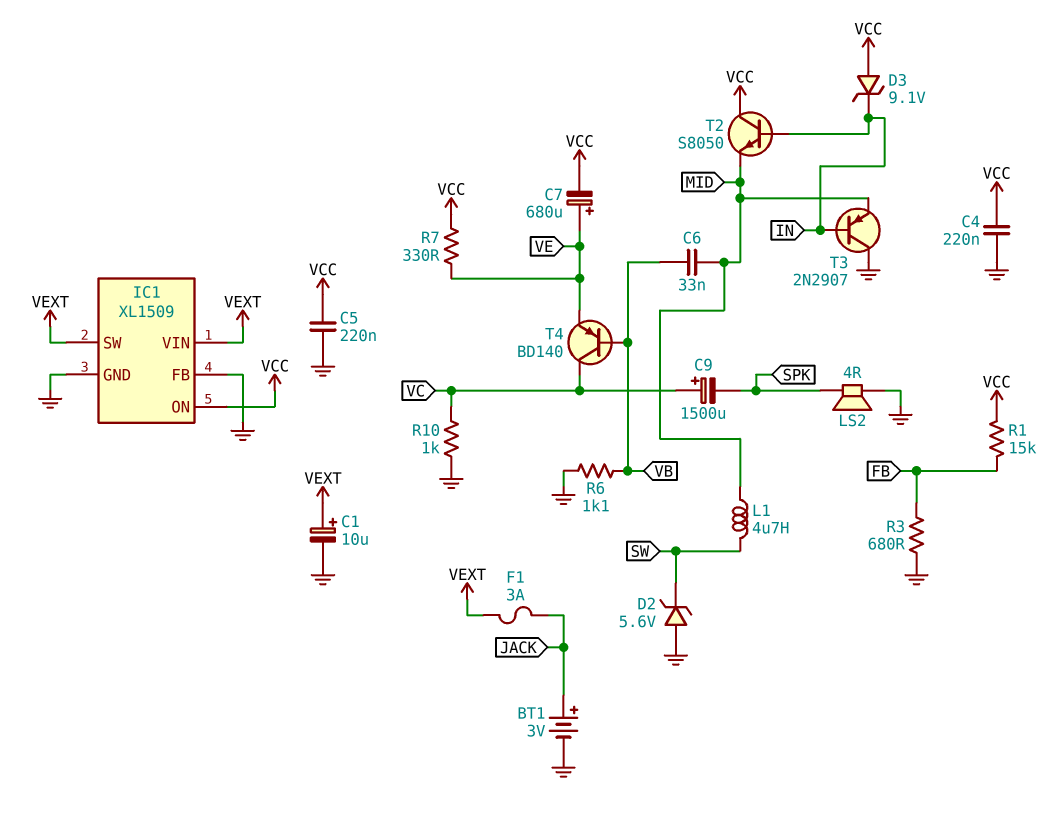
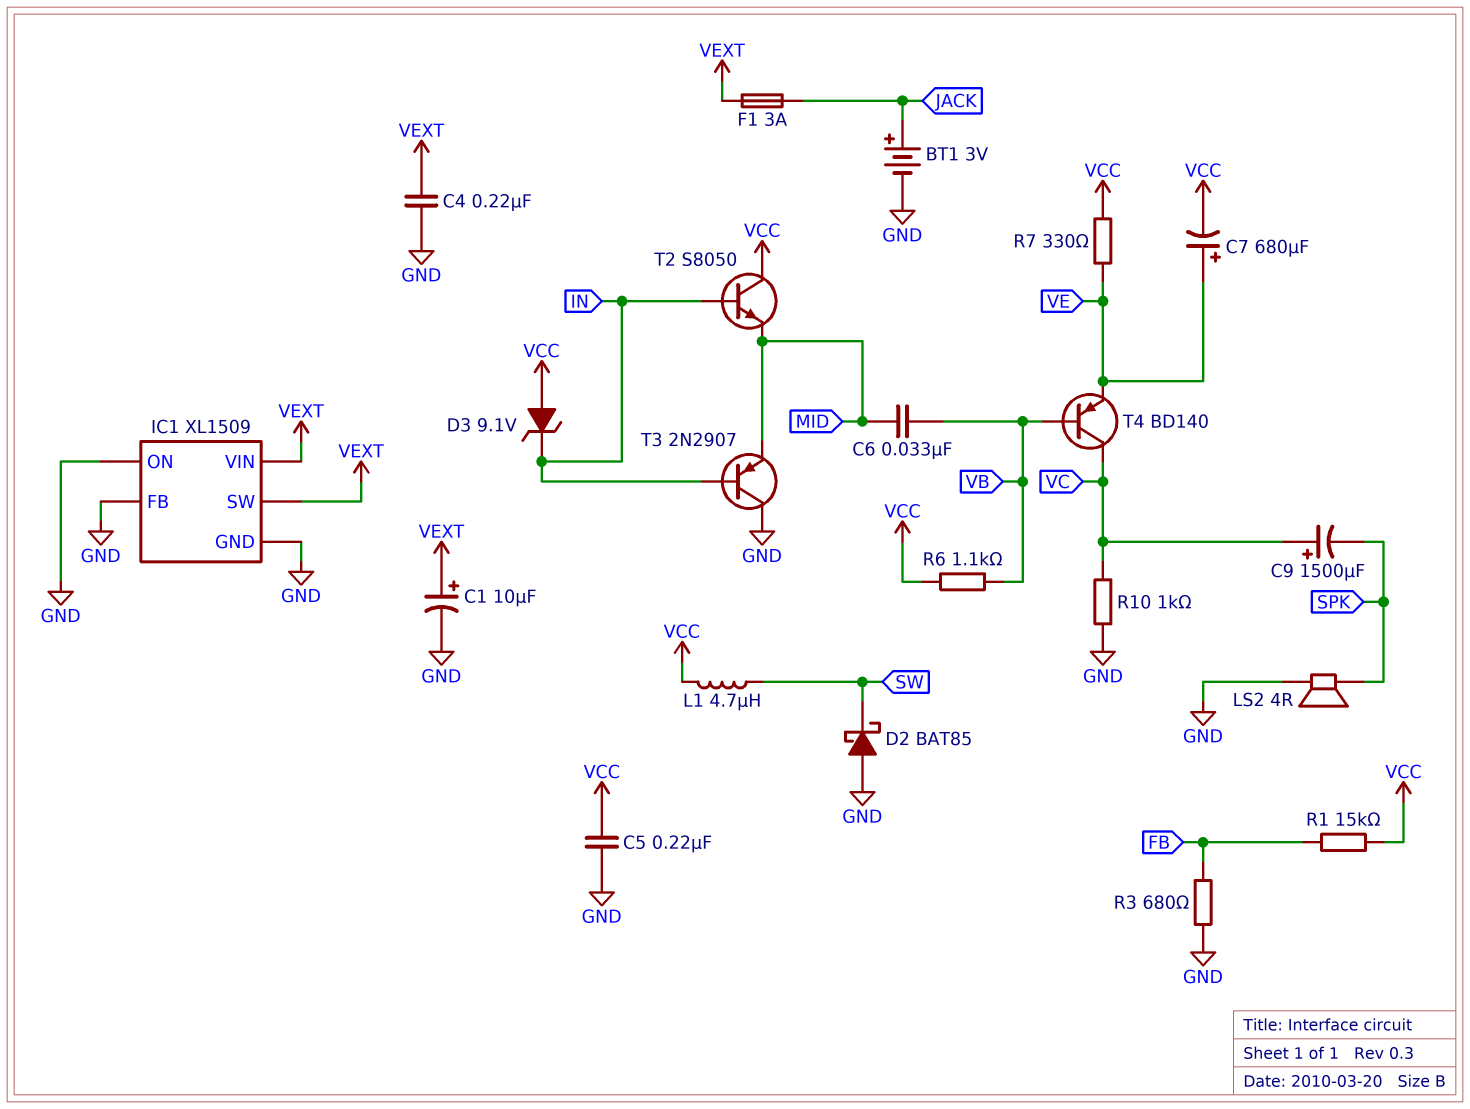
C4: 220nF (GND, VCC) -> 220nF (GND, VEXT)
D2: zener 5.6V (A GND, K SW) -> schottky BAT85 (A GND, K SW)
IC1 pin ON: VCC -> GND
L1: 4.7uH (MID, SW) -> 4.7uH (SW, VCC)
R6: 1.1k (GND, VB) -> 1.1k (VB, VCC)

